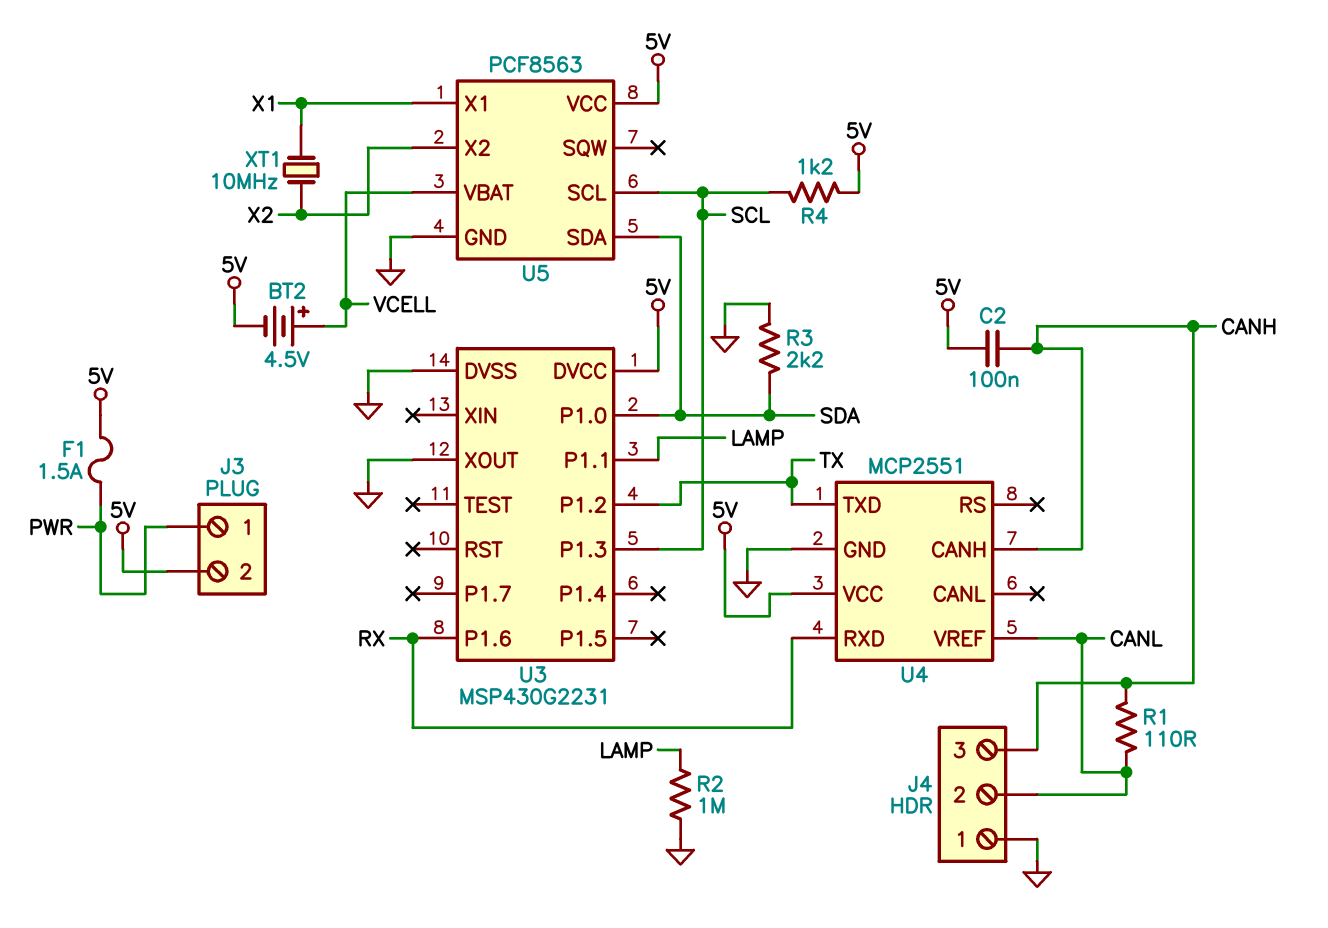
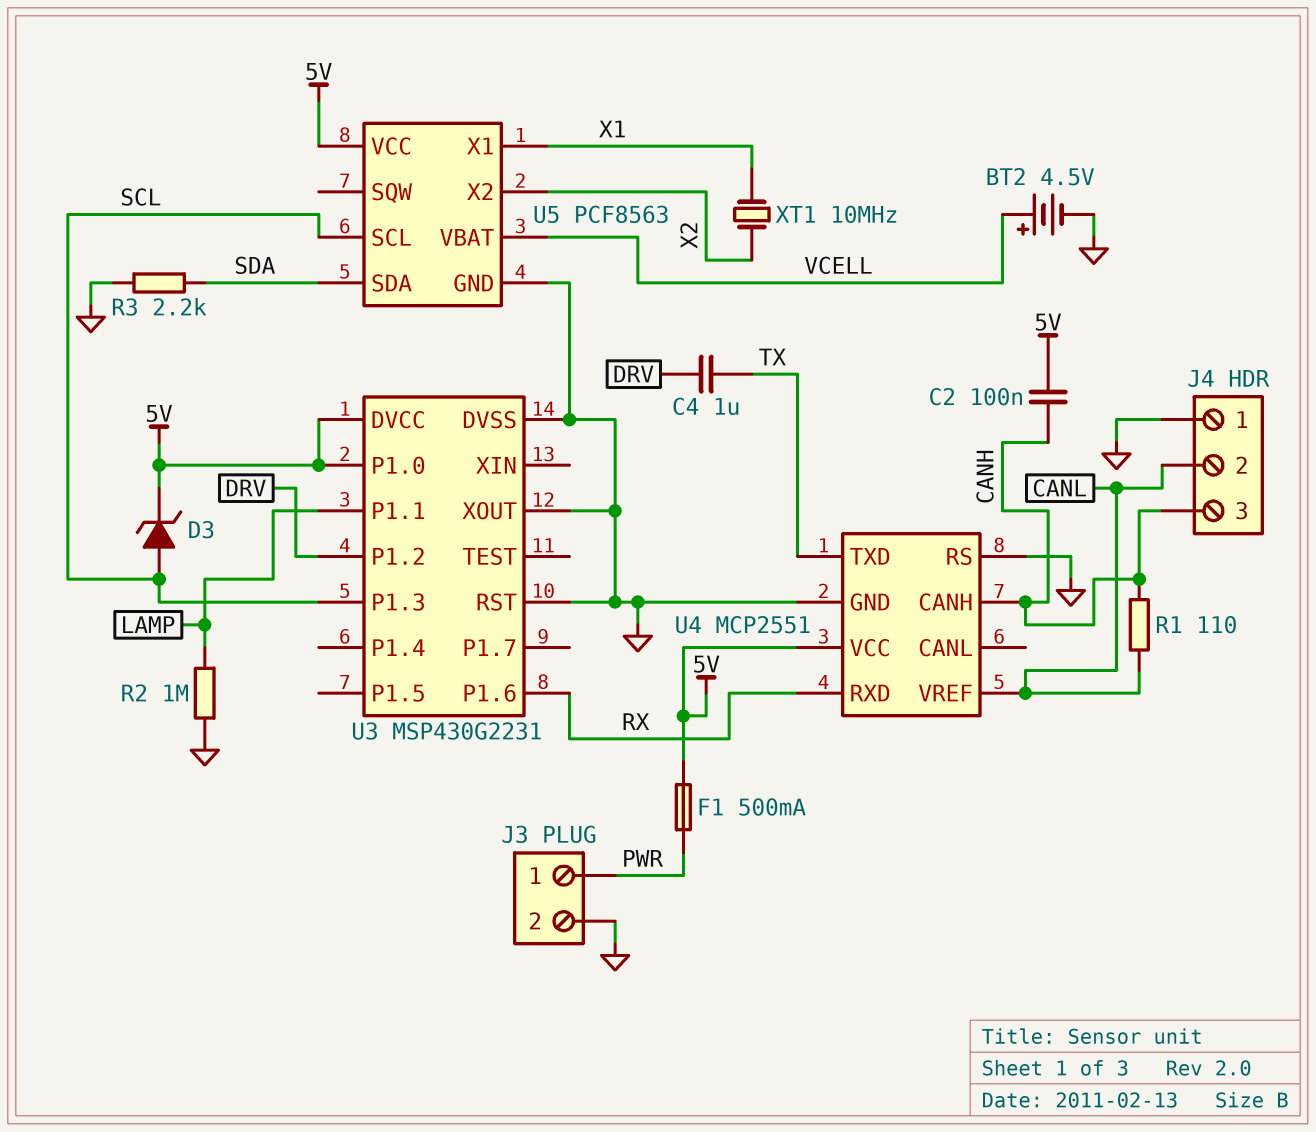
BT2: 4.5V (plus VCELL, minus 5V) -> 4.5V (plus VCELL, minus GND)
C4: none -> 1uF (DRV, TX)
D3: none -> zener (A SCL, K 5V)
F1: 1.5A (5V, PWR) -> 500mA (5V, PWR)
J3 pin 2: 5V -> GND
R4: 1.2k (5V, SCL) -> none
U3 pin P1.0: SDA -> 5V
U3 pin P1.2: TX -> DRV
U3 pin RST: none -> GND
U4 pin RS: none -> GND

